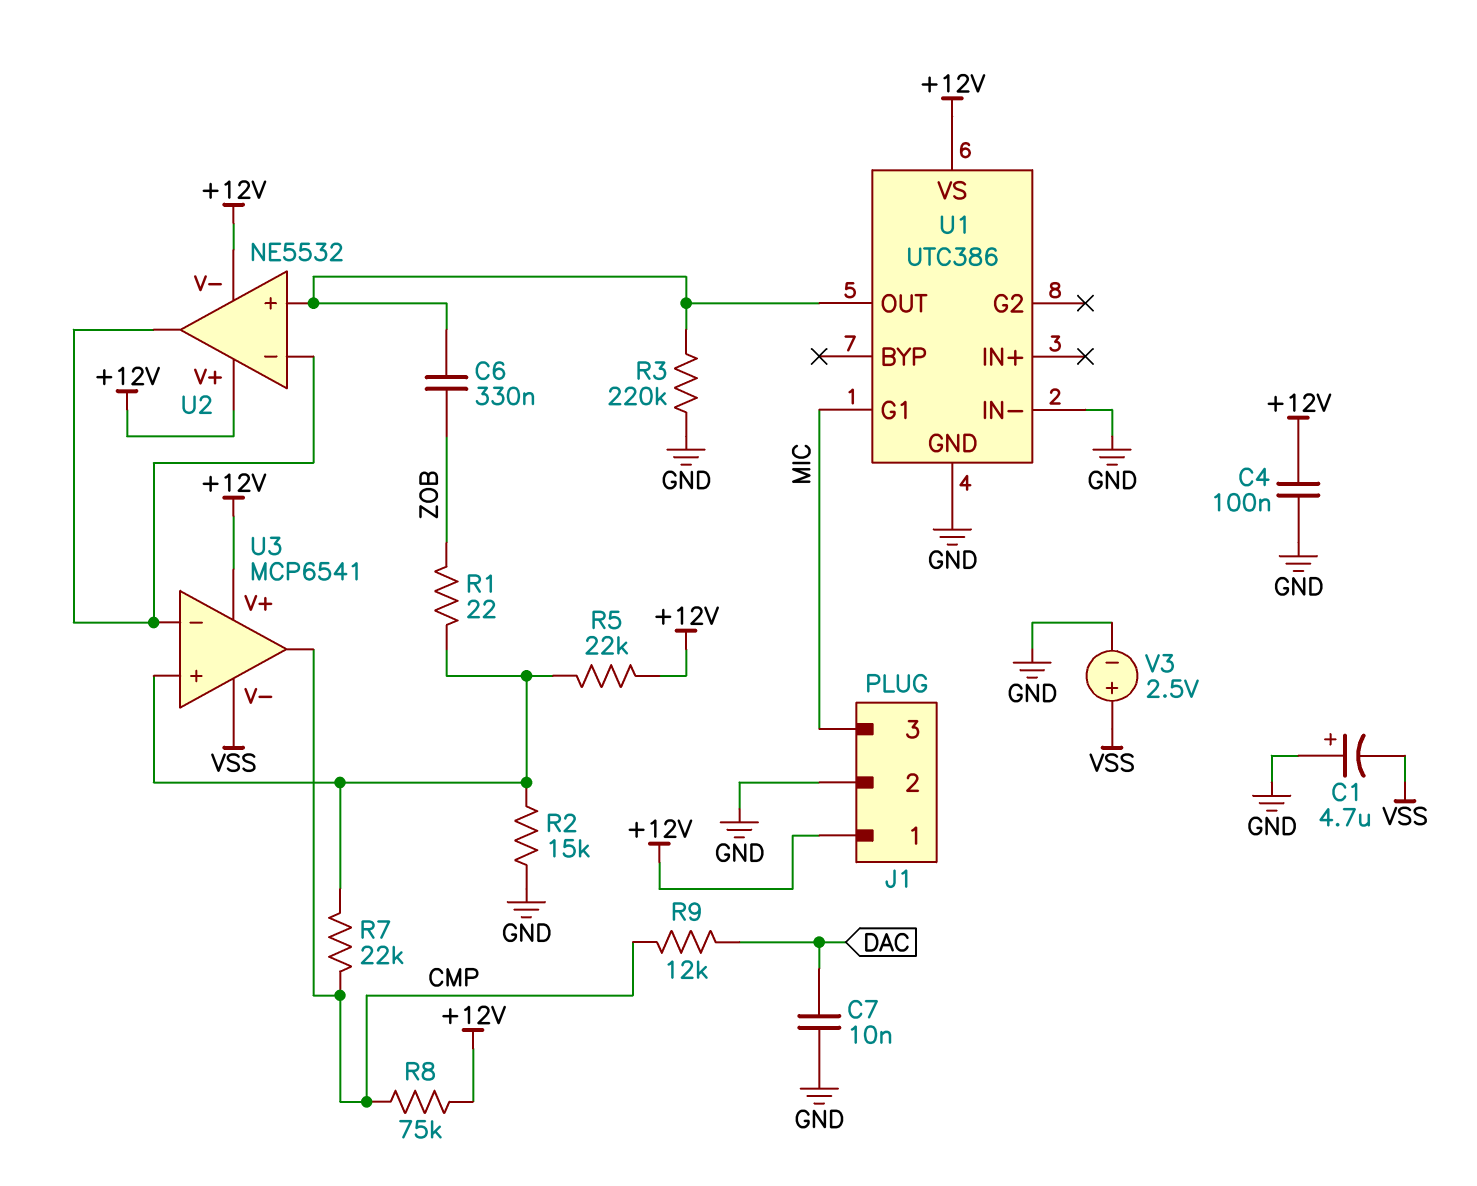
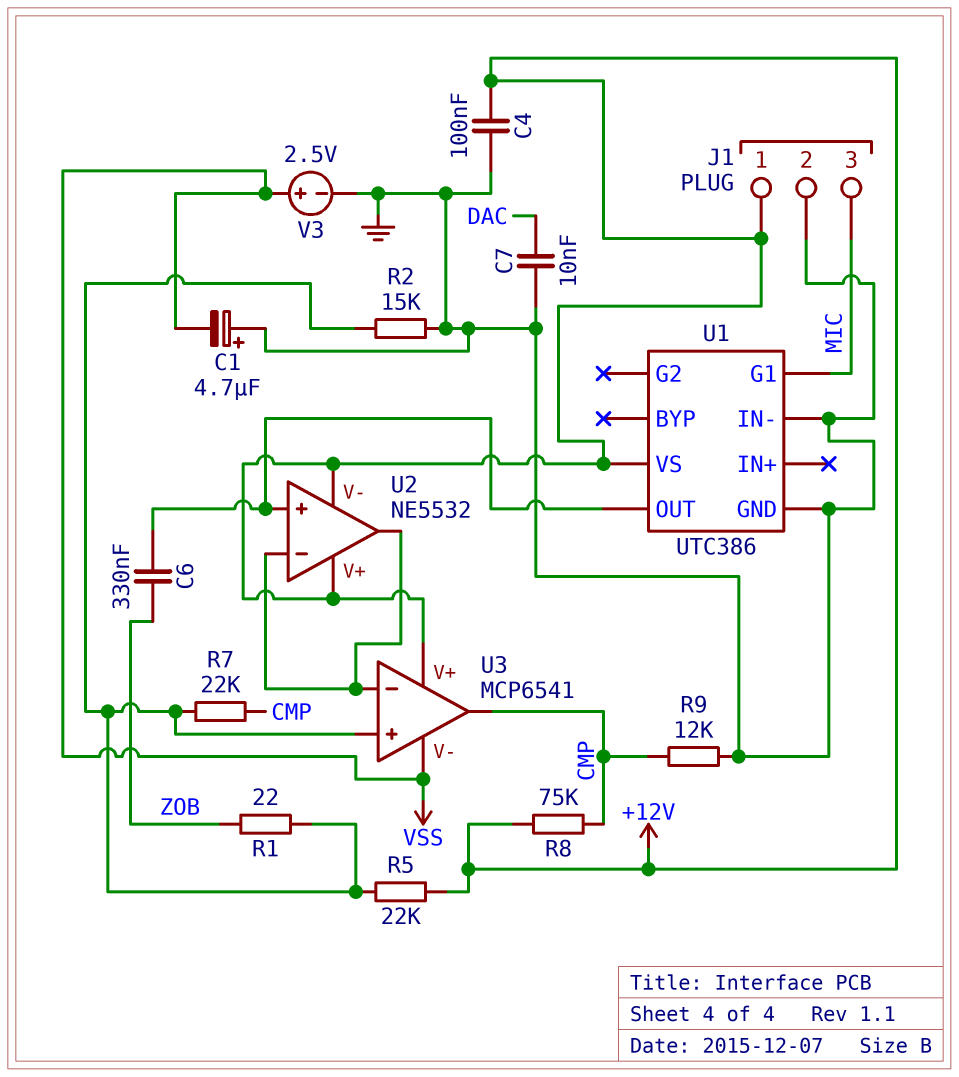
R3: 220k (GND, U1/OUT) -> none
R9: 12k (CMP, DAC) -> 12k (CMP, GND)

